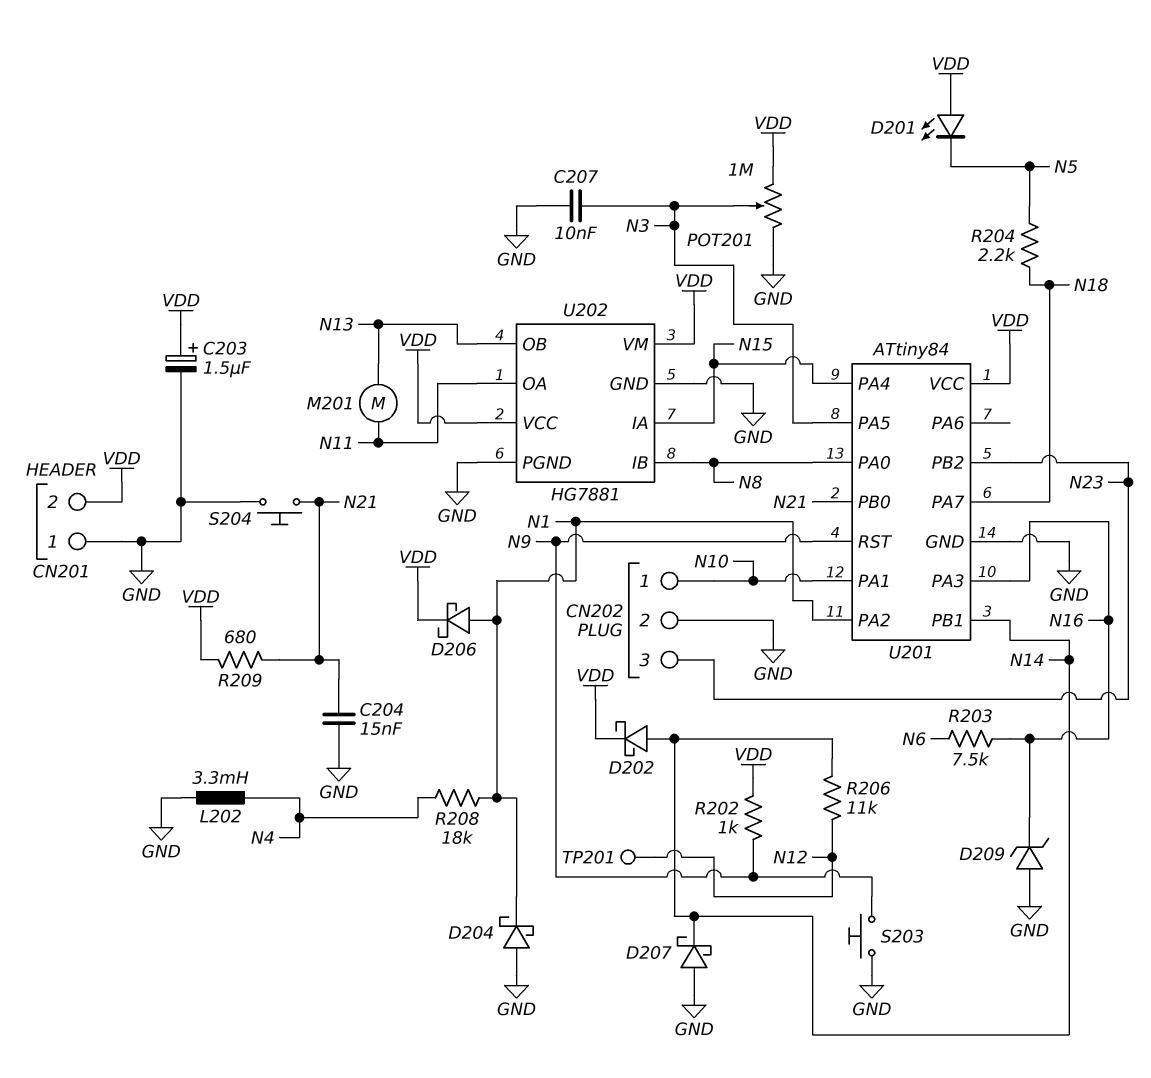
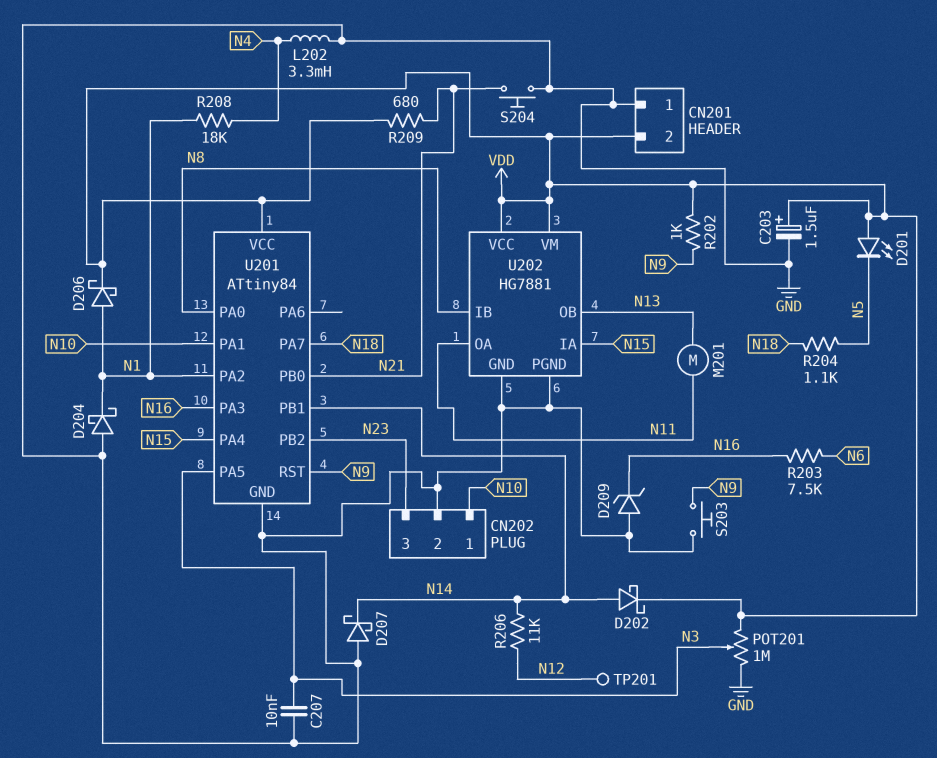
C204: 15nF (GND, N21) -> none
R204: 2.2k (N5, N18) -> 1.1k (N5, N18)

